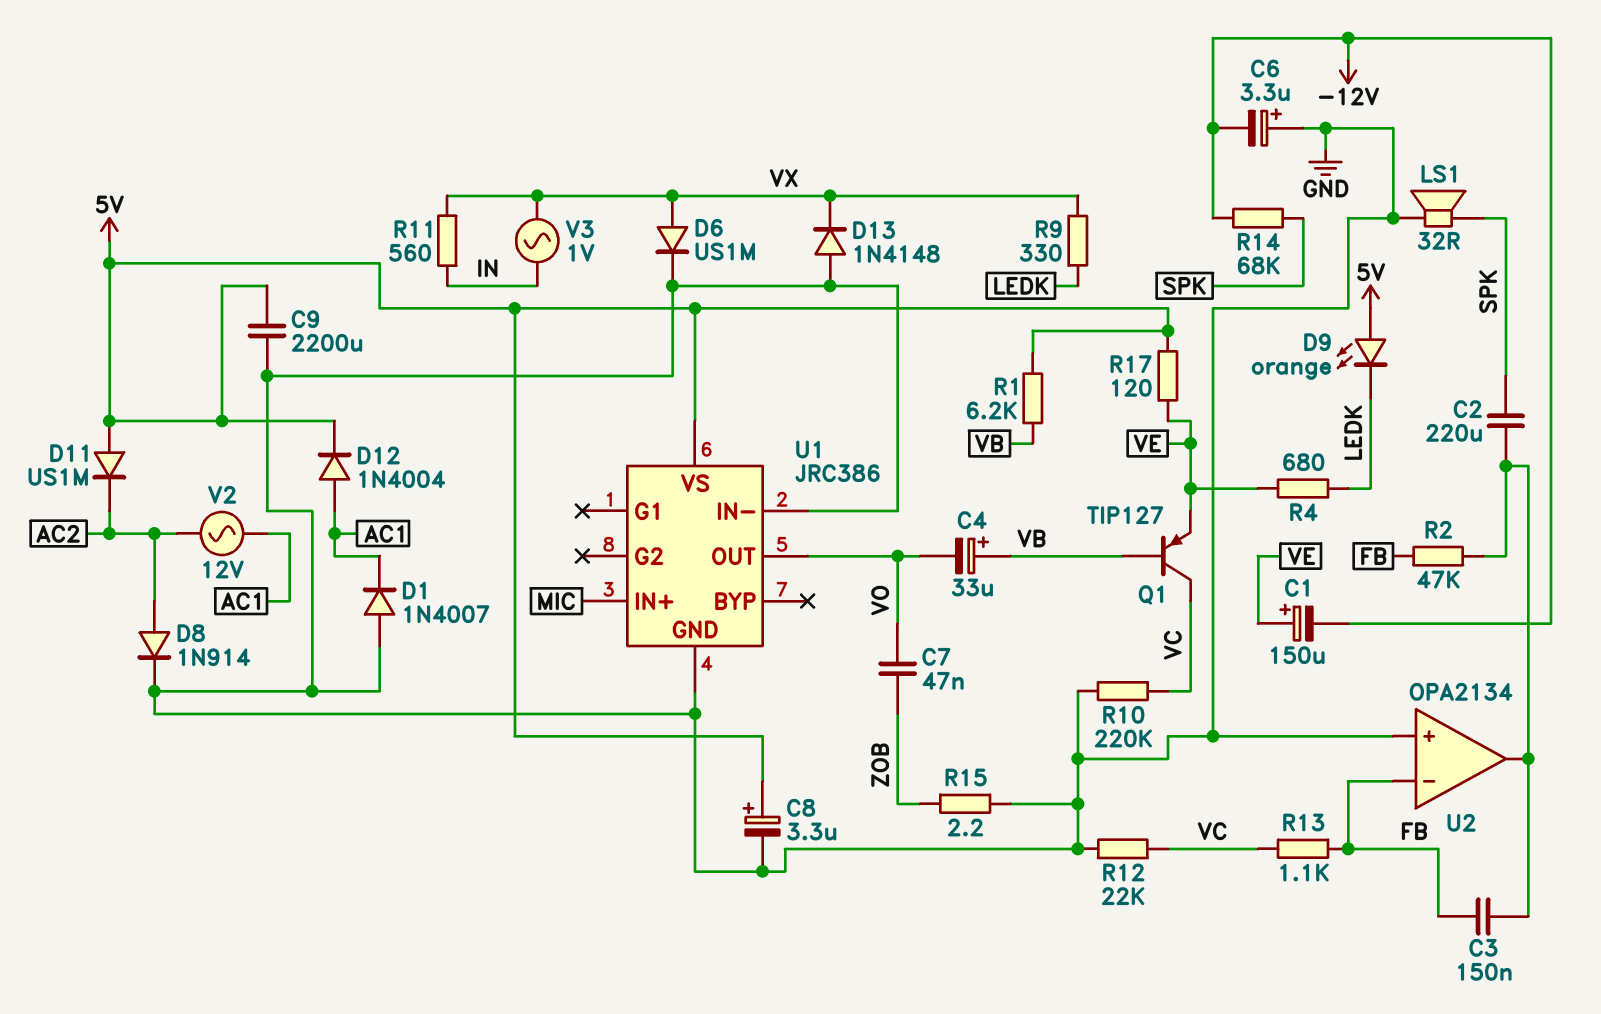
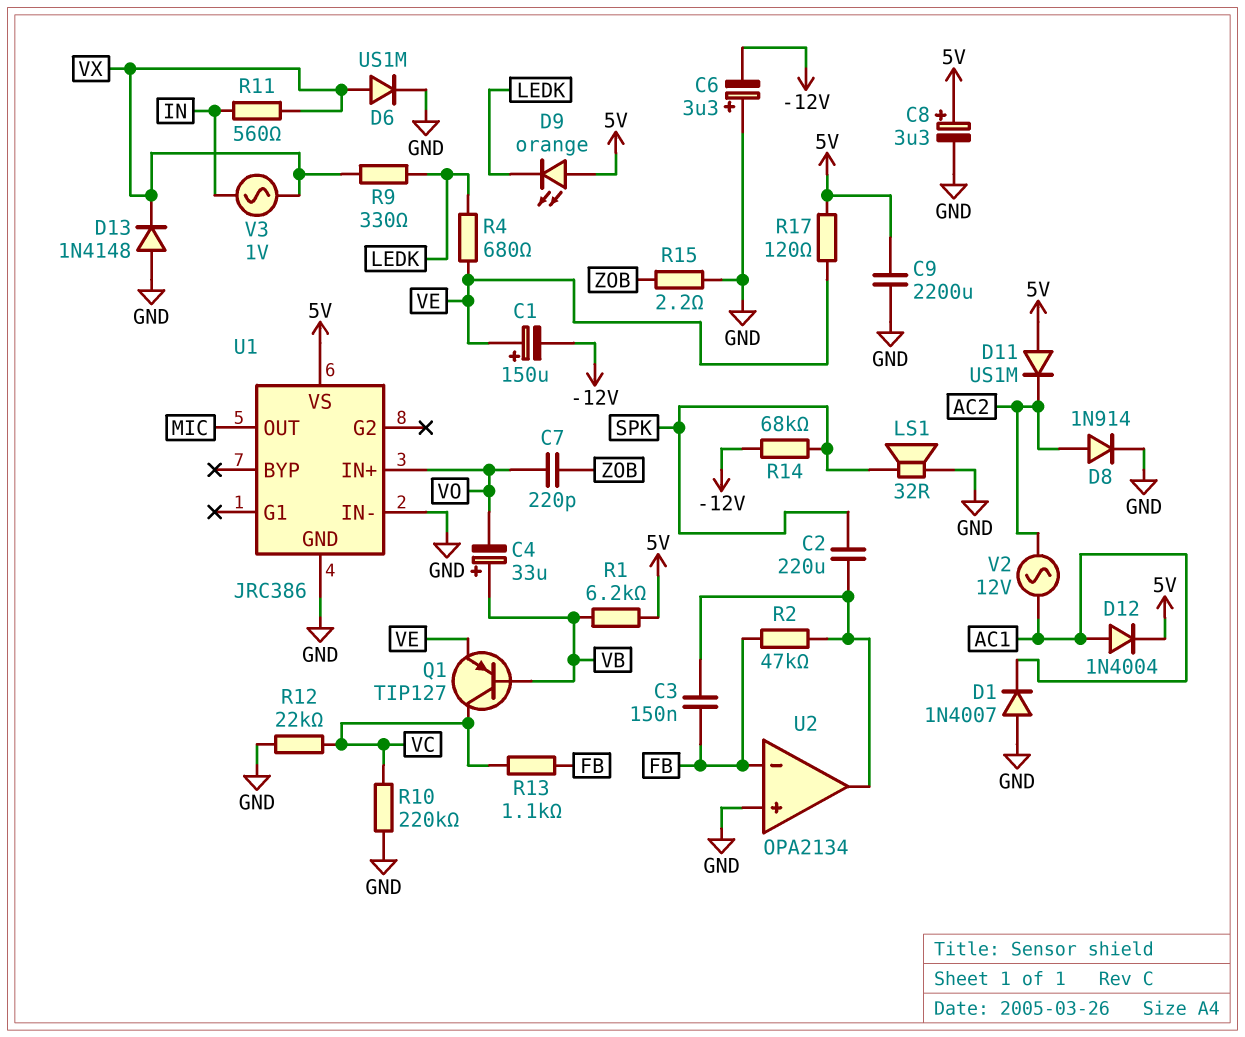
C7: 47nF (VO, ZOB) -> 220pF (VO, ZOB)
U1 pin IN+: MIC -> VO
U1 pin OUT: VO -> MIC

